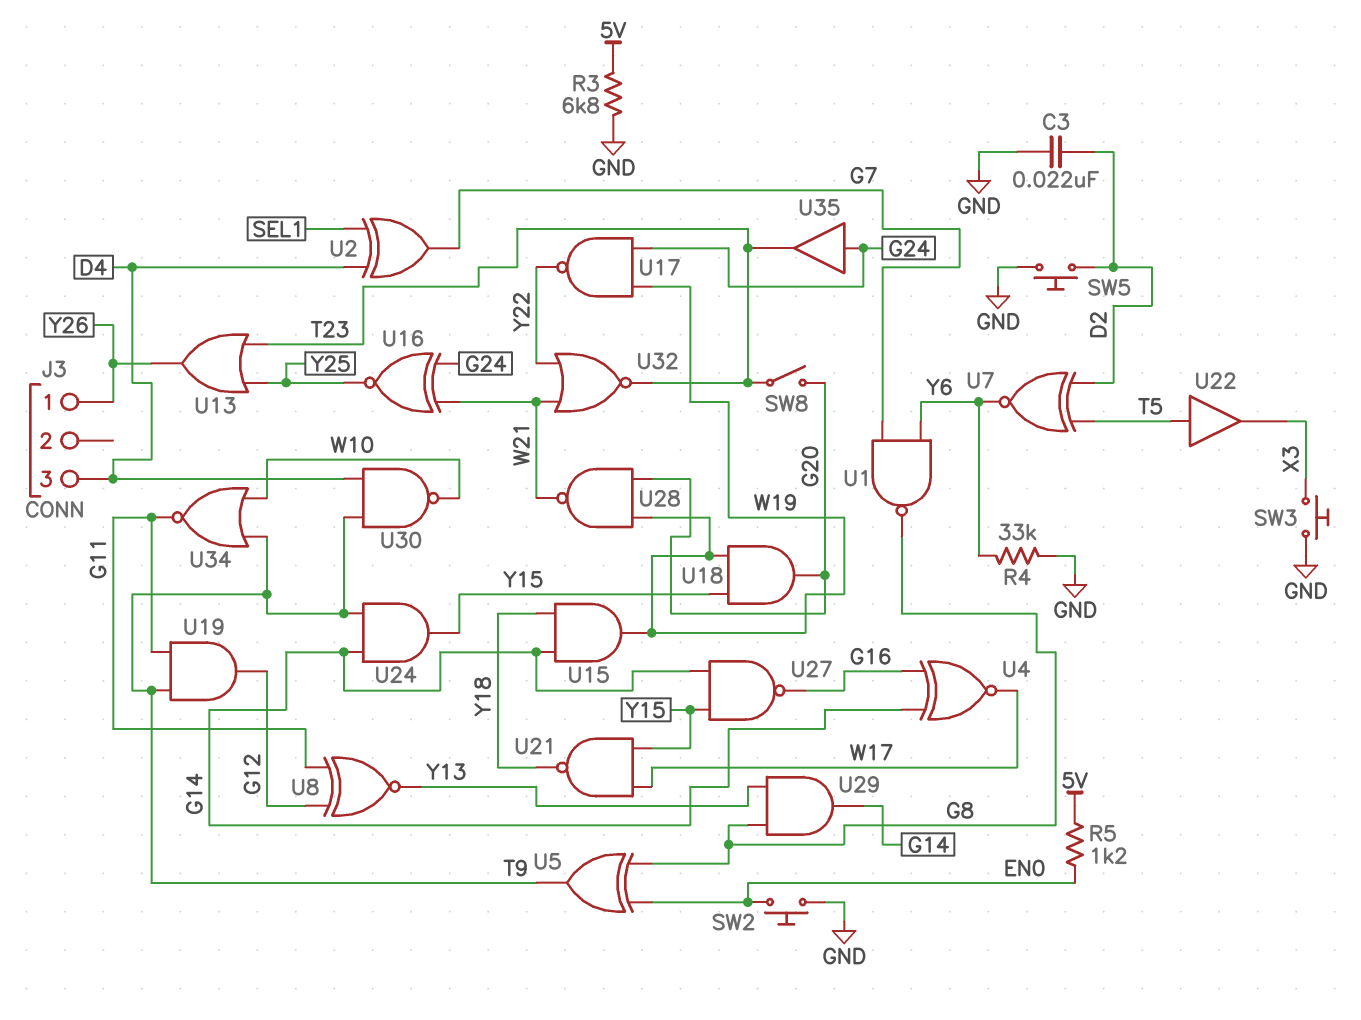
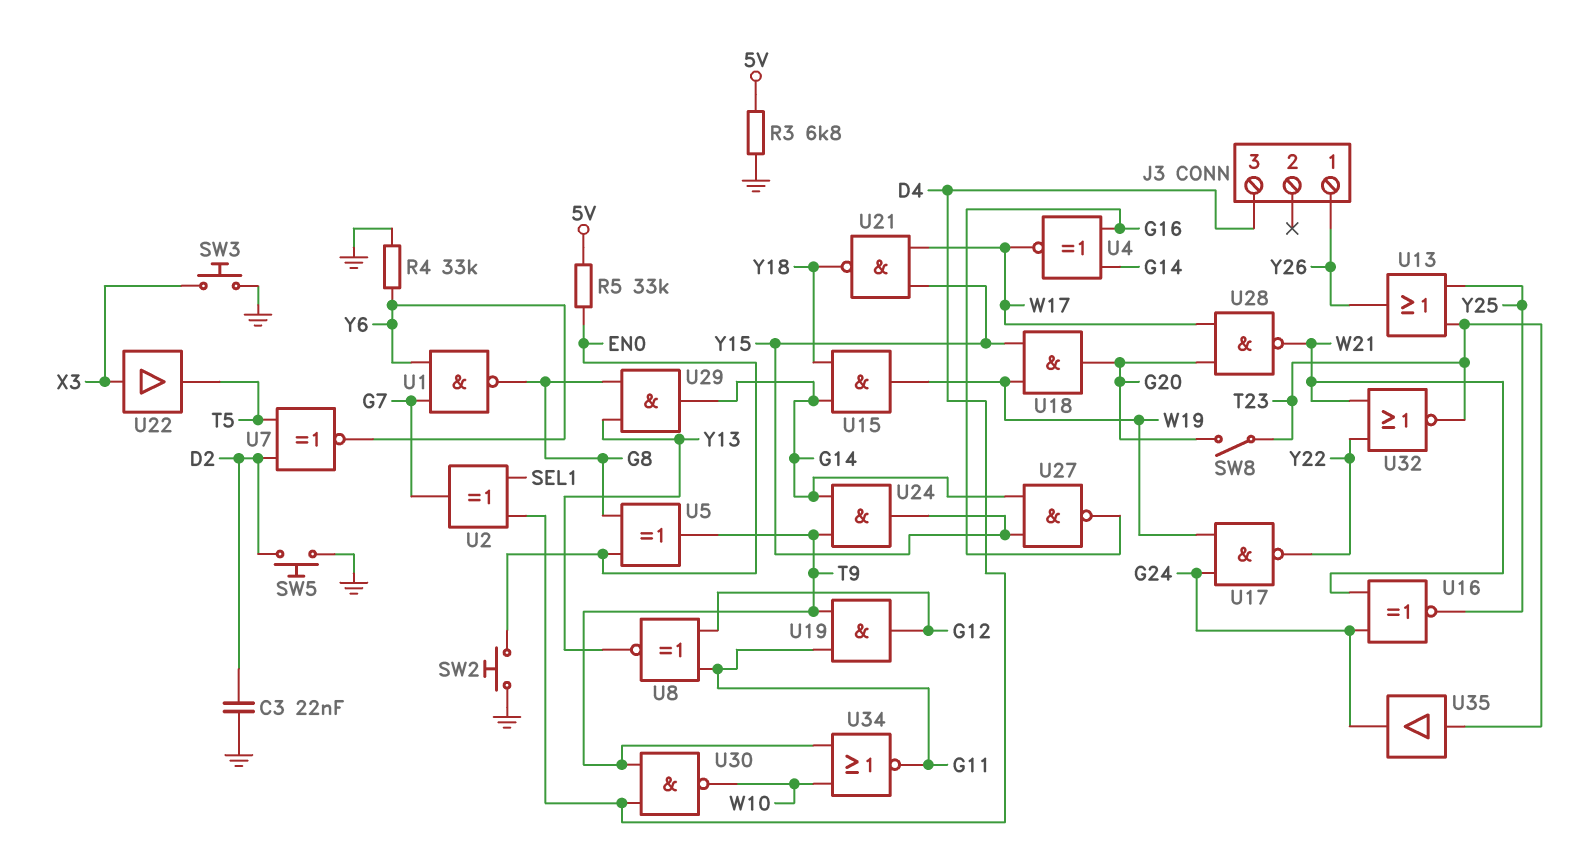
R5: 1.2k (5V, EN0) -> 33k (5V, EN0)
U22: buffer (in T5, out X3) -> buffer (in X3, out T5)
U28: NAND (in G20, in W19, out W21) -> NAND (in G20, in W17, out W21)
U35: buffer (in G24, out T23) -> buffer (in T23, out G24)

